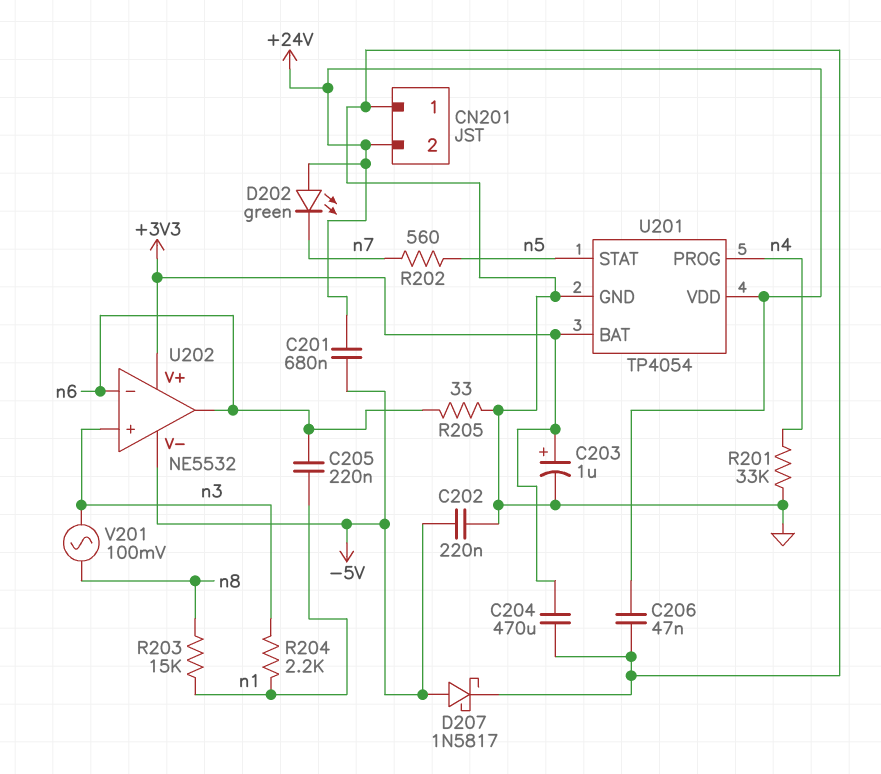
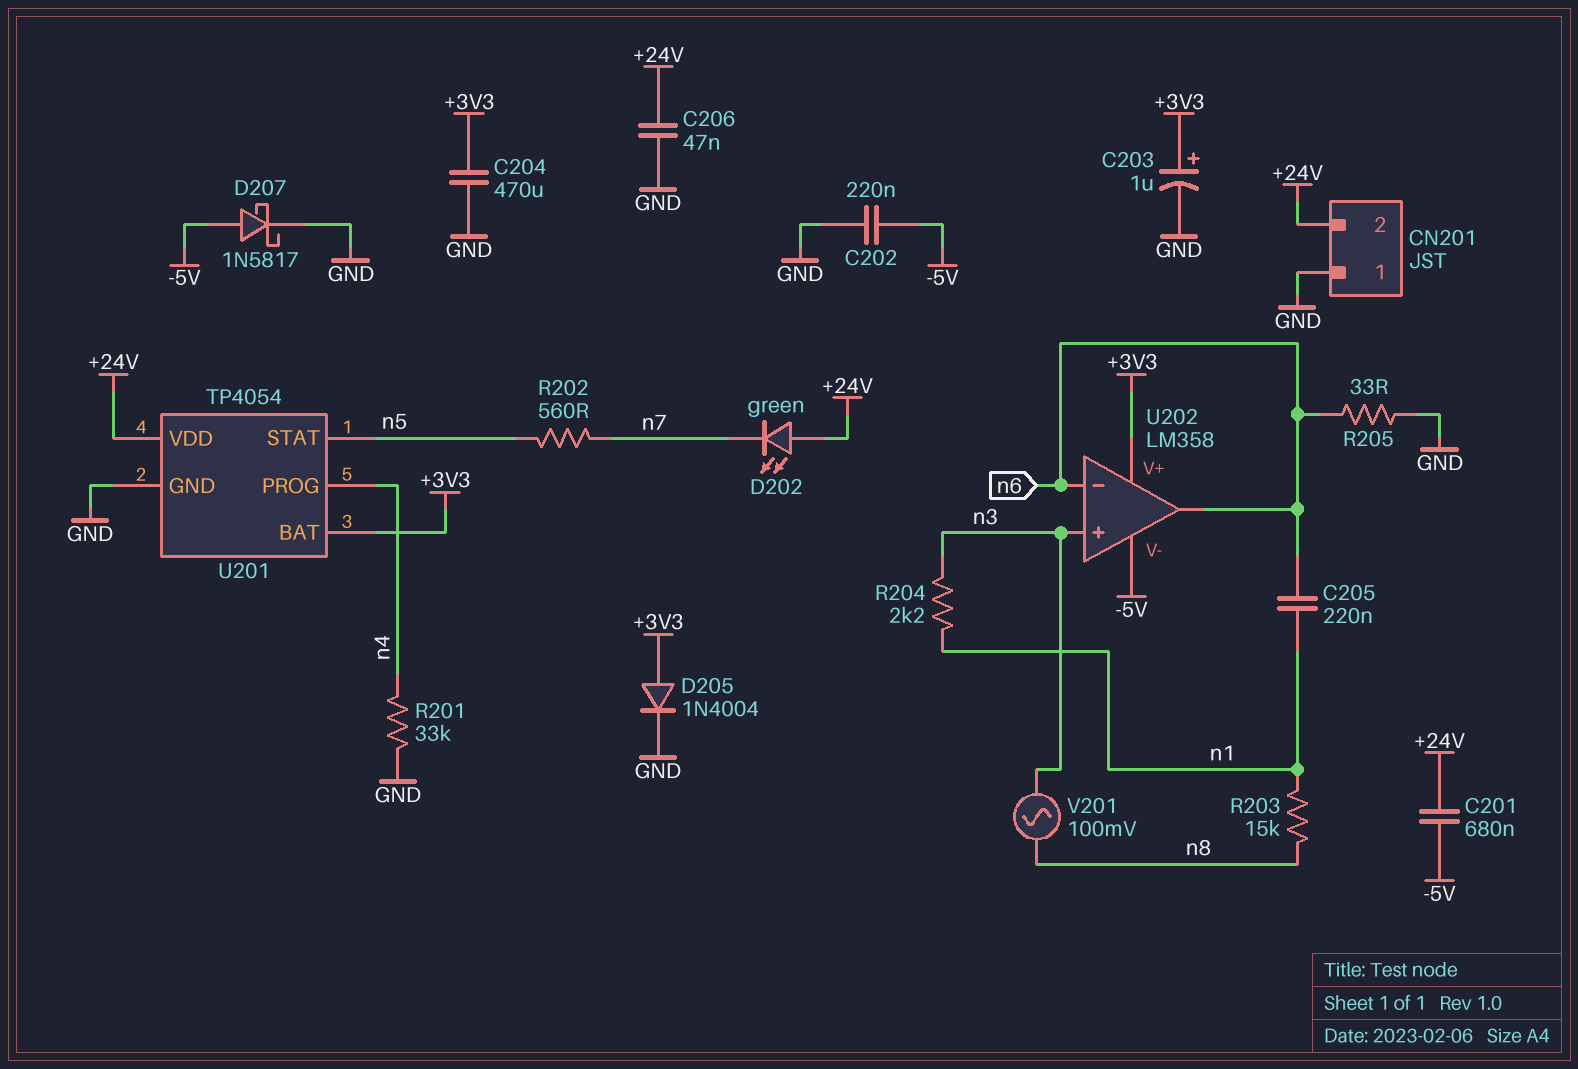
D205: none -> diode 1N4004 (A +3V3, K GND)
U202: NE5532 -> LM358

